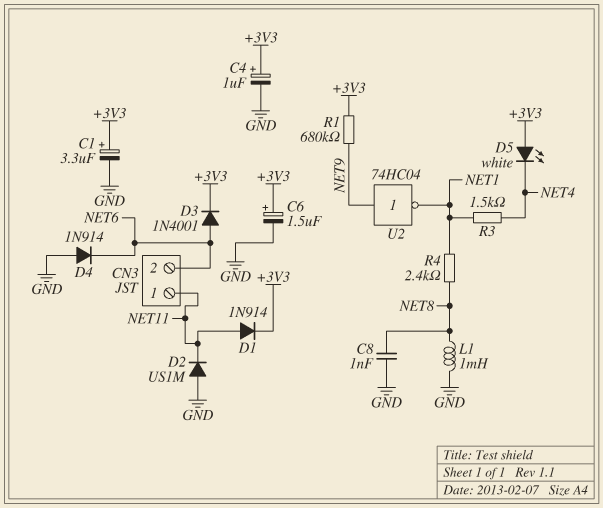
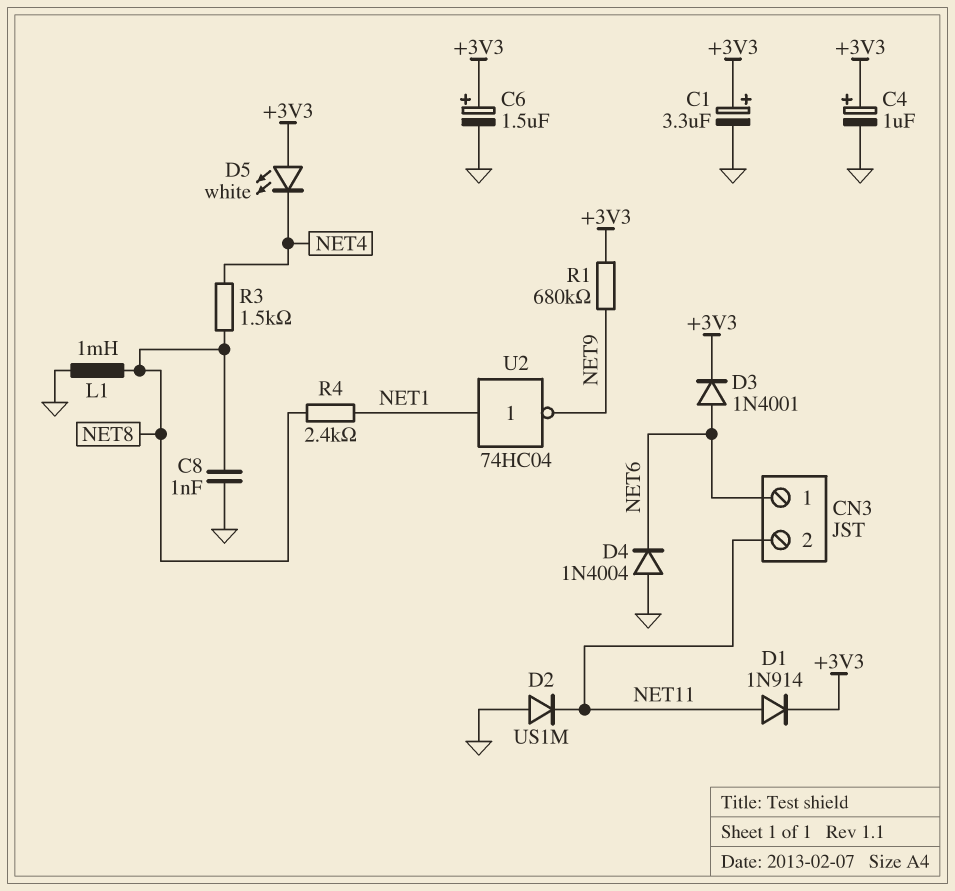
CN3 pin 1: NET11 -> NET6
CN3 pin 2: NET6 -> NET11
D4: diode 1N914 (A GND, K NET6) -> diode 1N4004 (A GND, K NET6)
R3: 1.5k (NET1, NET4) -> 1.5k (NET4, NET8)
U2: NOT 74HC04 (in NET9, out NET1) -> NOT 74HC04 (in NET1, out NET9)

